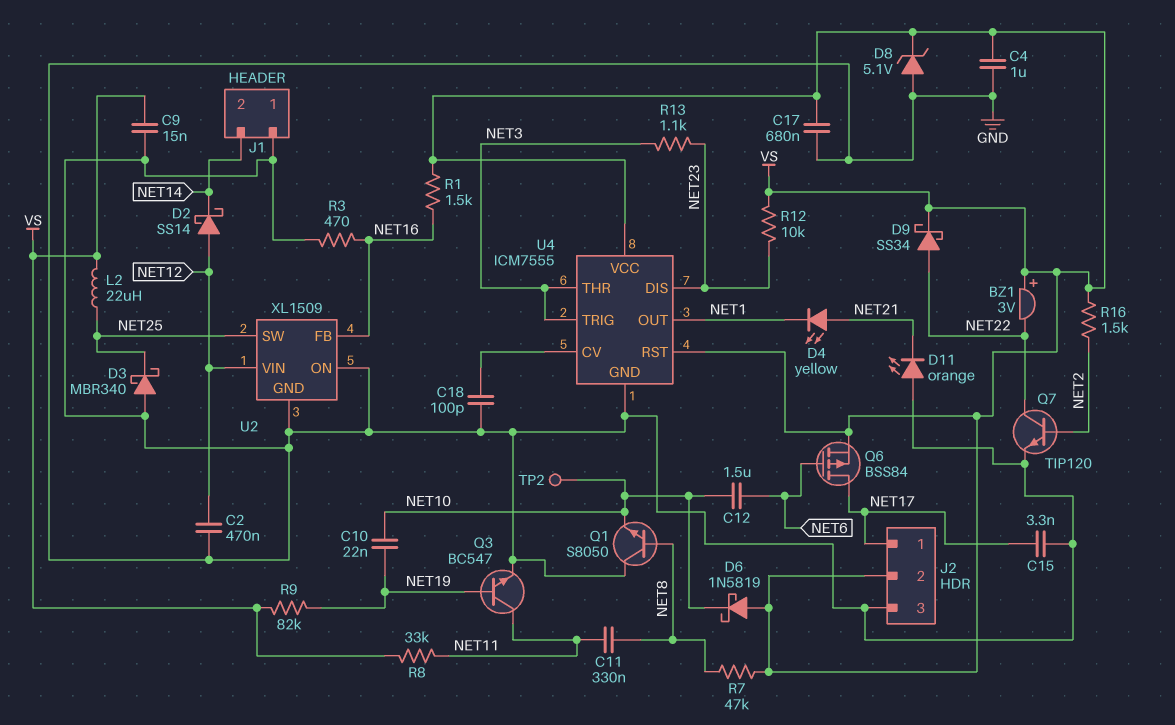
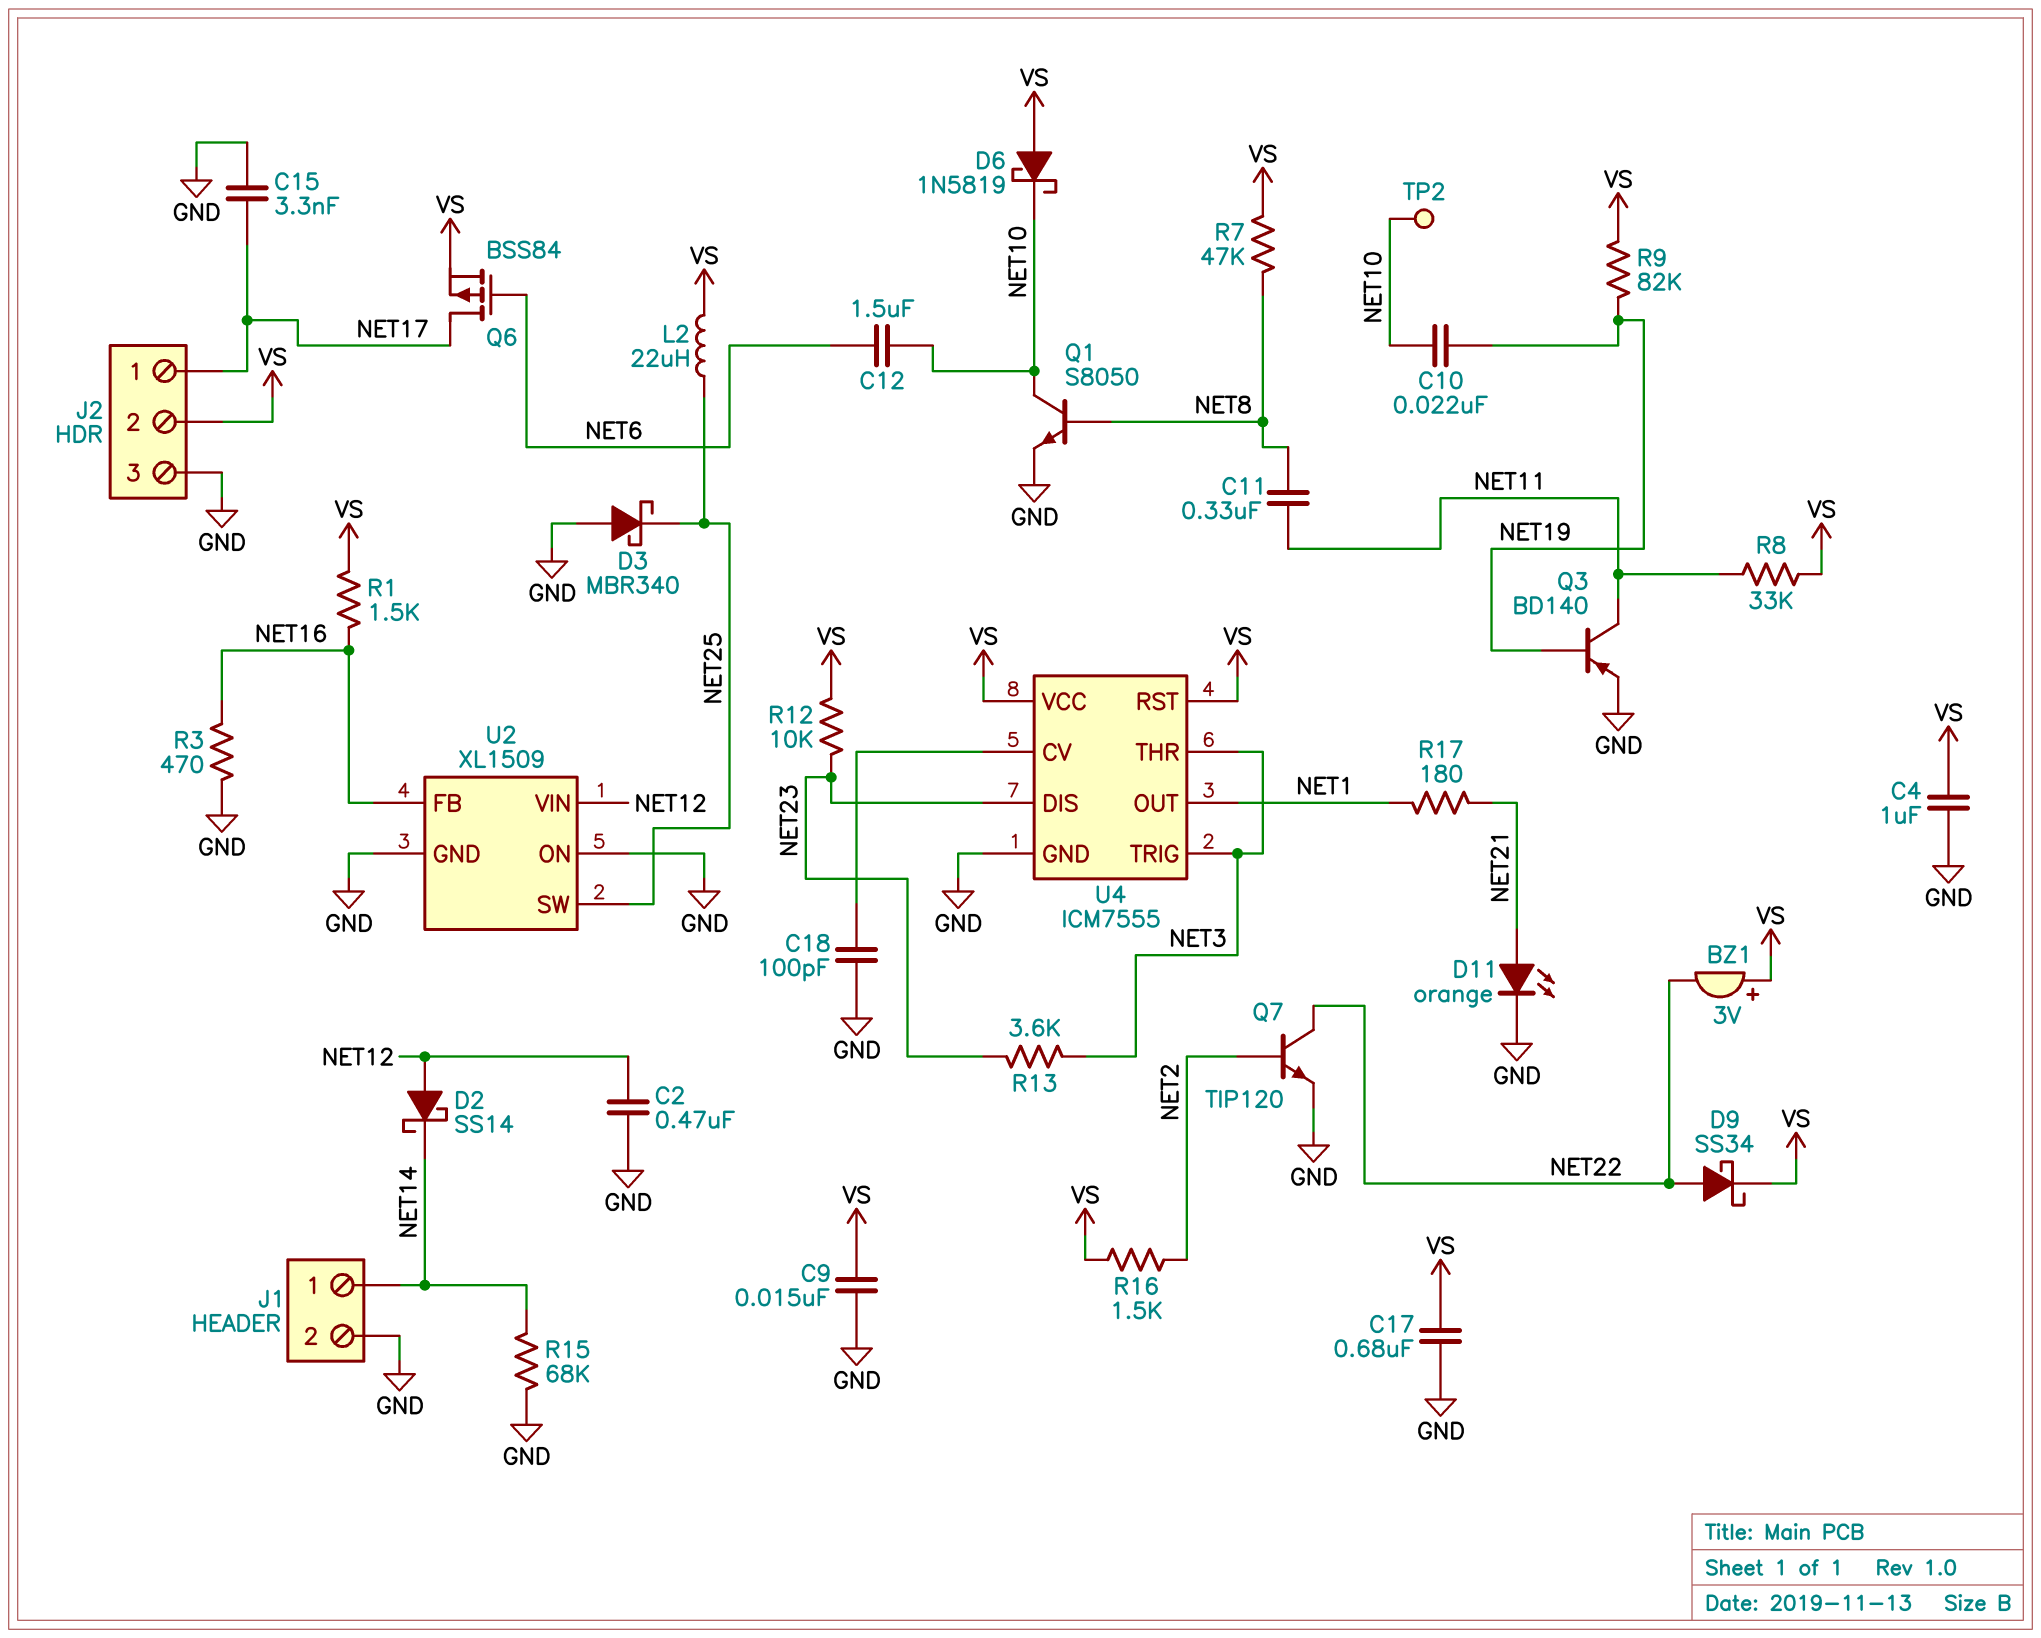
D4: LED yellow (A NET21, K NET1) -> none
D8: zener 5.1V (A GND, K VS) -> none
D11: LED orange (A GND, K NET21) -> LED orange (A NET21, K GND)
J1 pin 1: GND -> NET14
J1 pin 2: NET14 -> GND
Q1: NPN S8050 (B NET8, C GND, E NET10) -> NPN S8050 (B NET8, C NET10, E GND)
Q3: NPN BC547 (B NET19, C NET11, E GND) -> PNP BD140 (B NET19, C NET11, E GND)
R13: 1.1k (NET3, NET23) -> 3.6k (NET3, NET23)
R15: none -> 68k (GND, NET14)
R17: none -> 180 (NET1, NET21)

